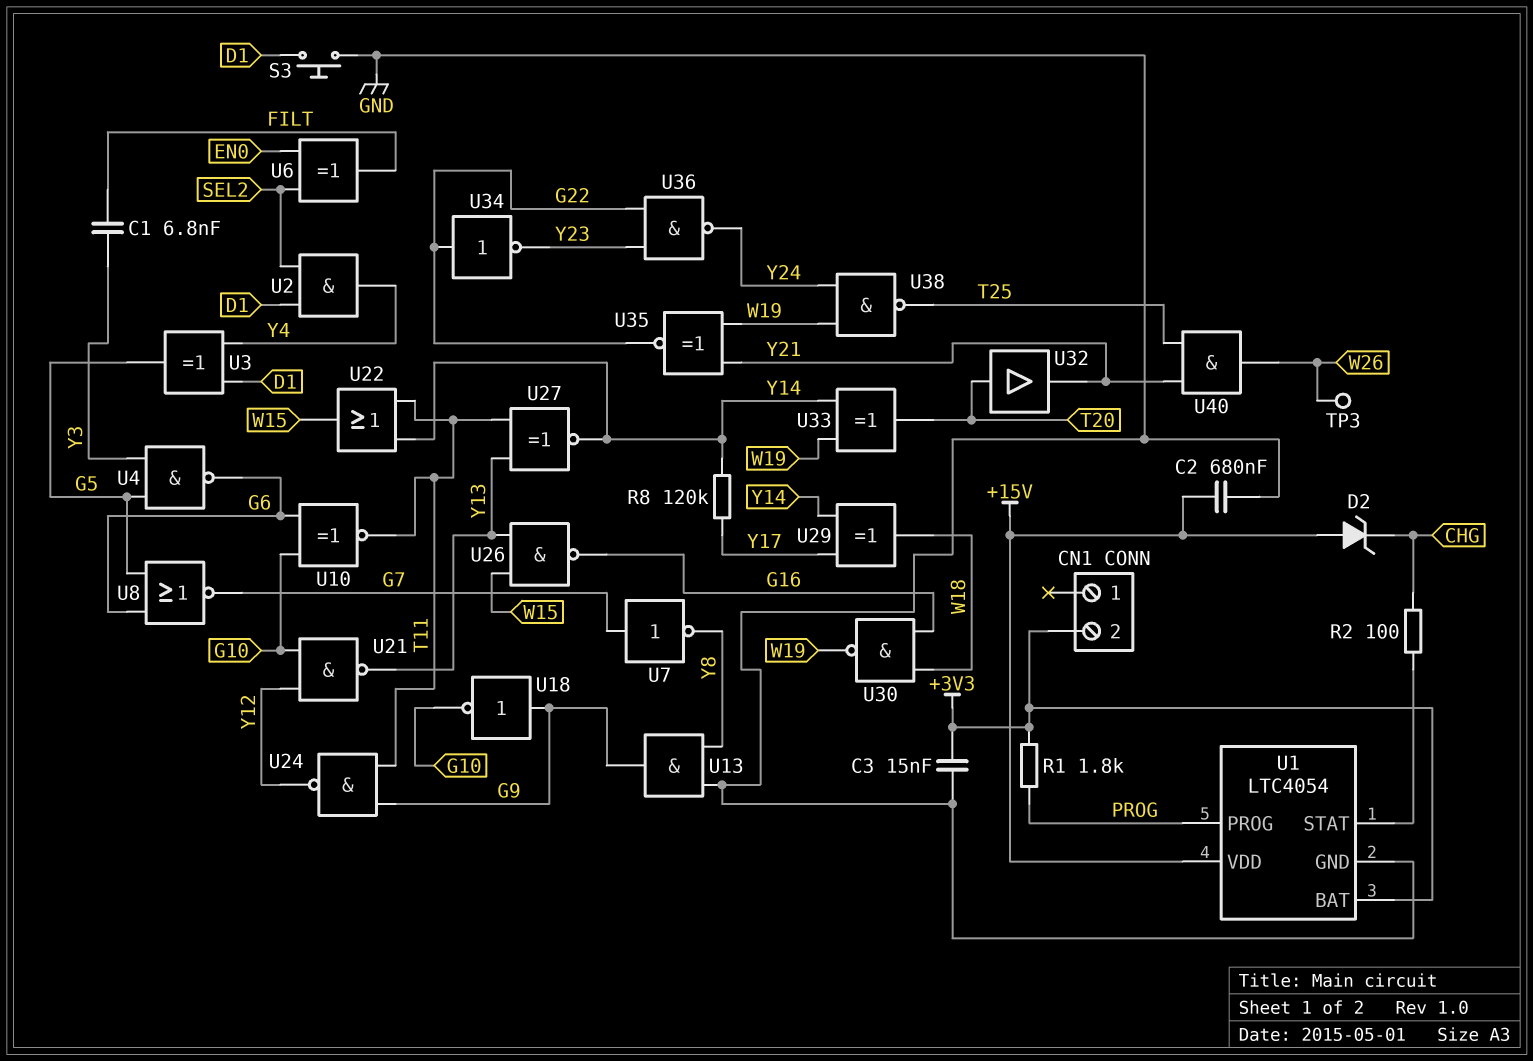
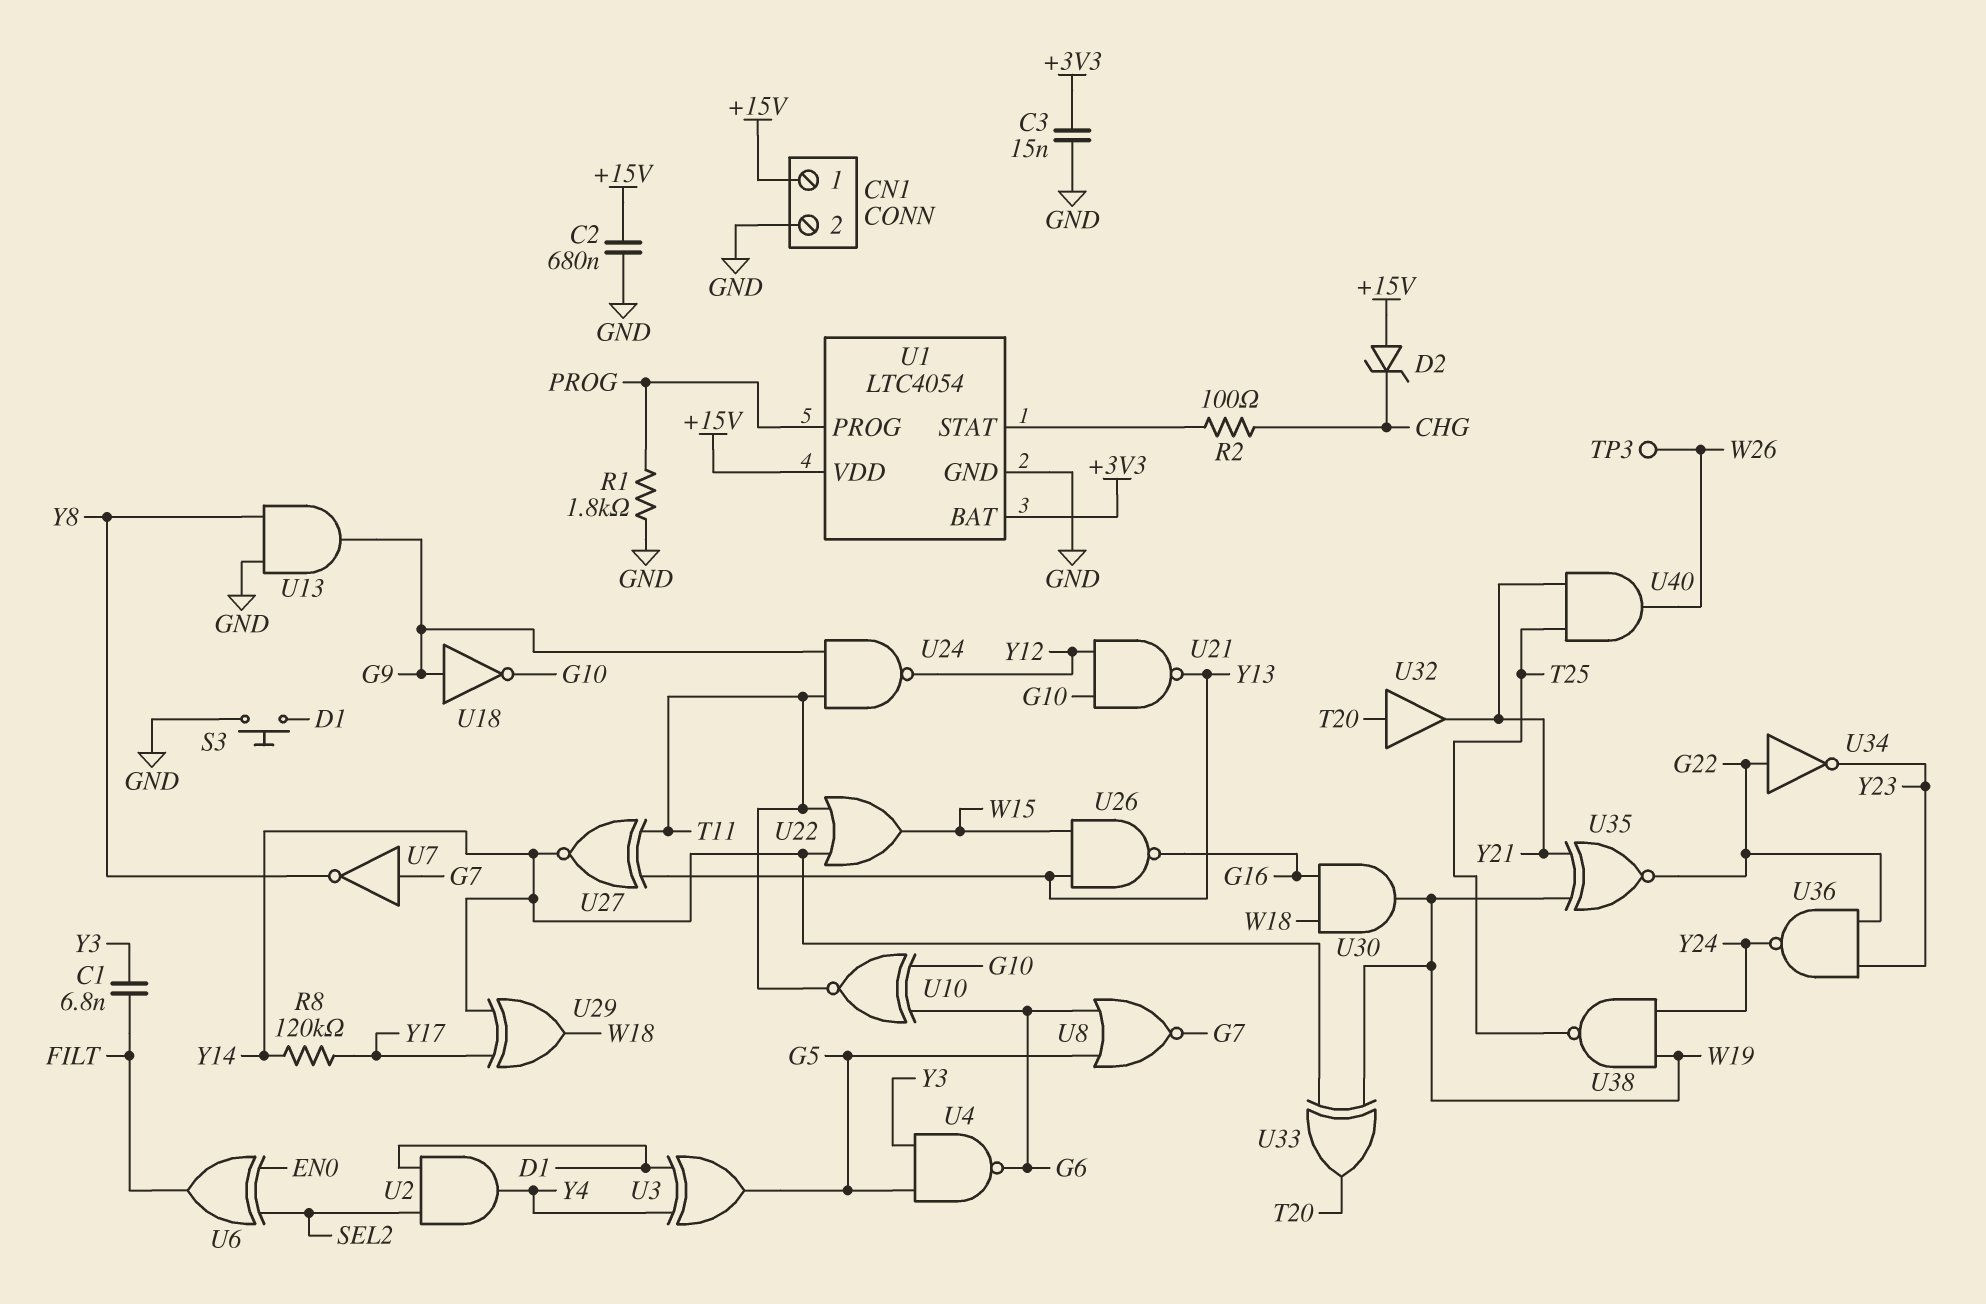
CN1 pin 1: none -> +15V
CN1 pin 2: +3V3 -> GND
R1: 1.8k (+3V3, PROG) -> 1.8k (GND, PROG)
U30: NAND (in G16, in W18, out W19) -> AND (in G16, in W18, out W19)

